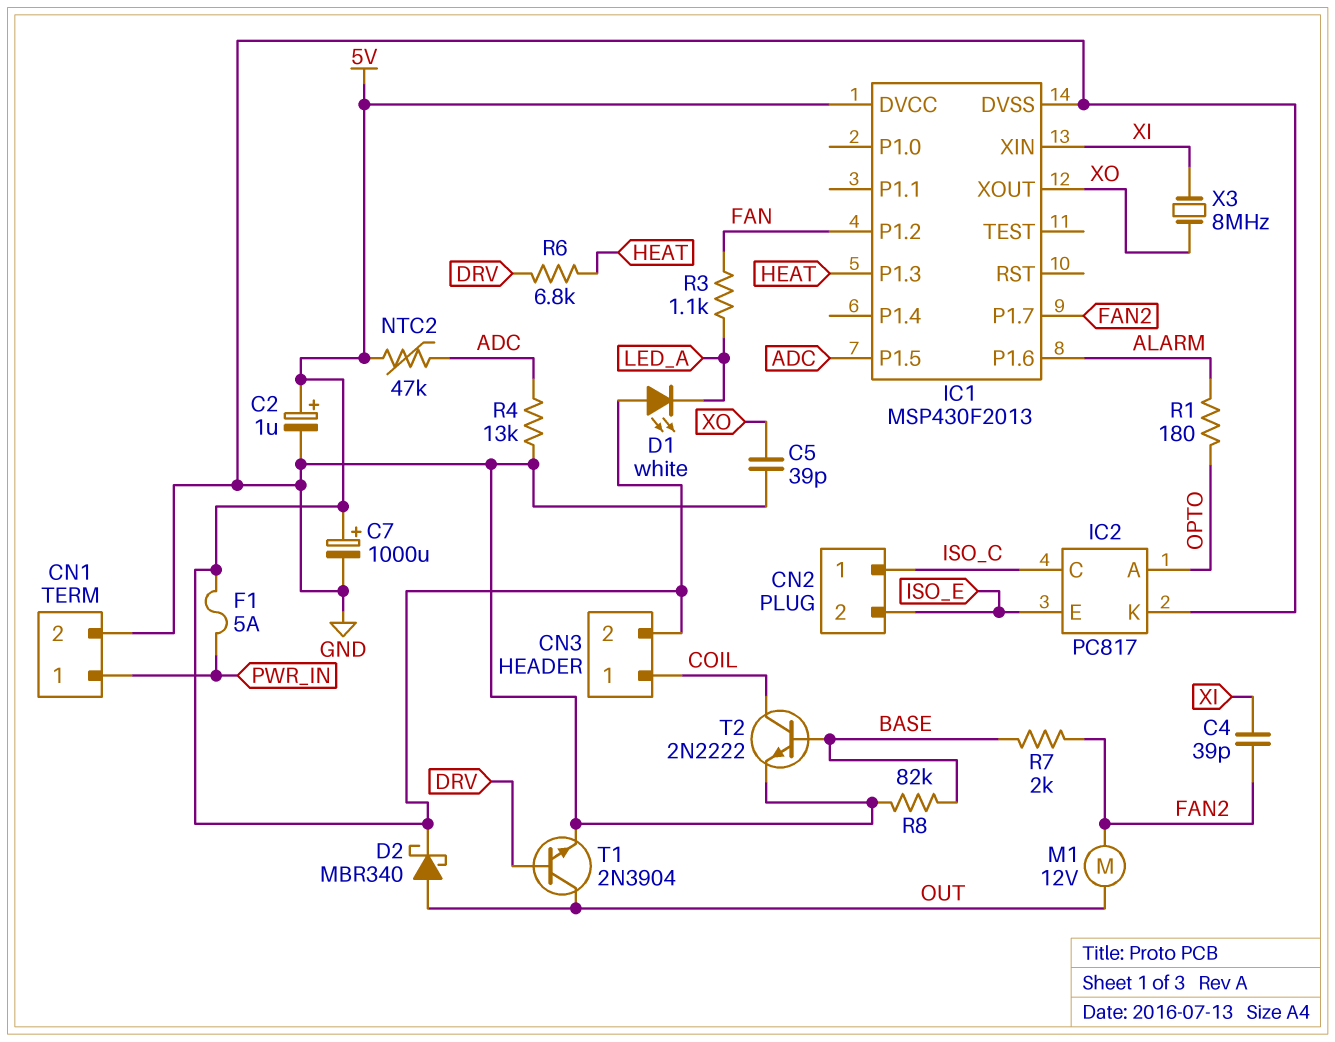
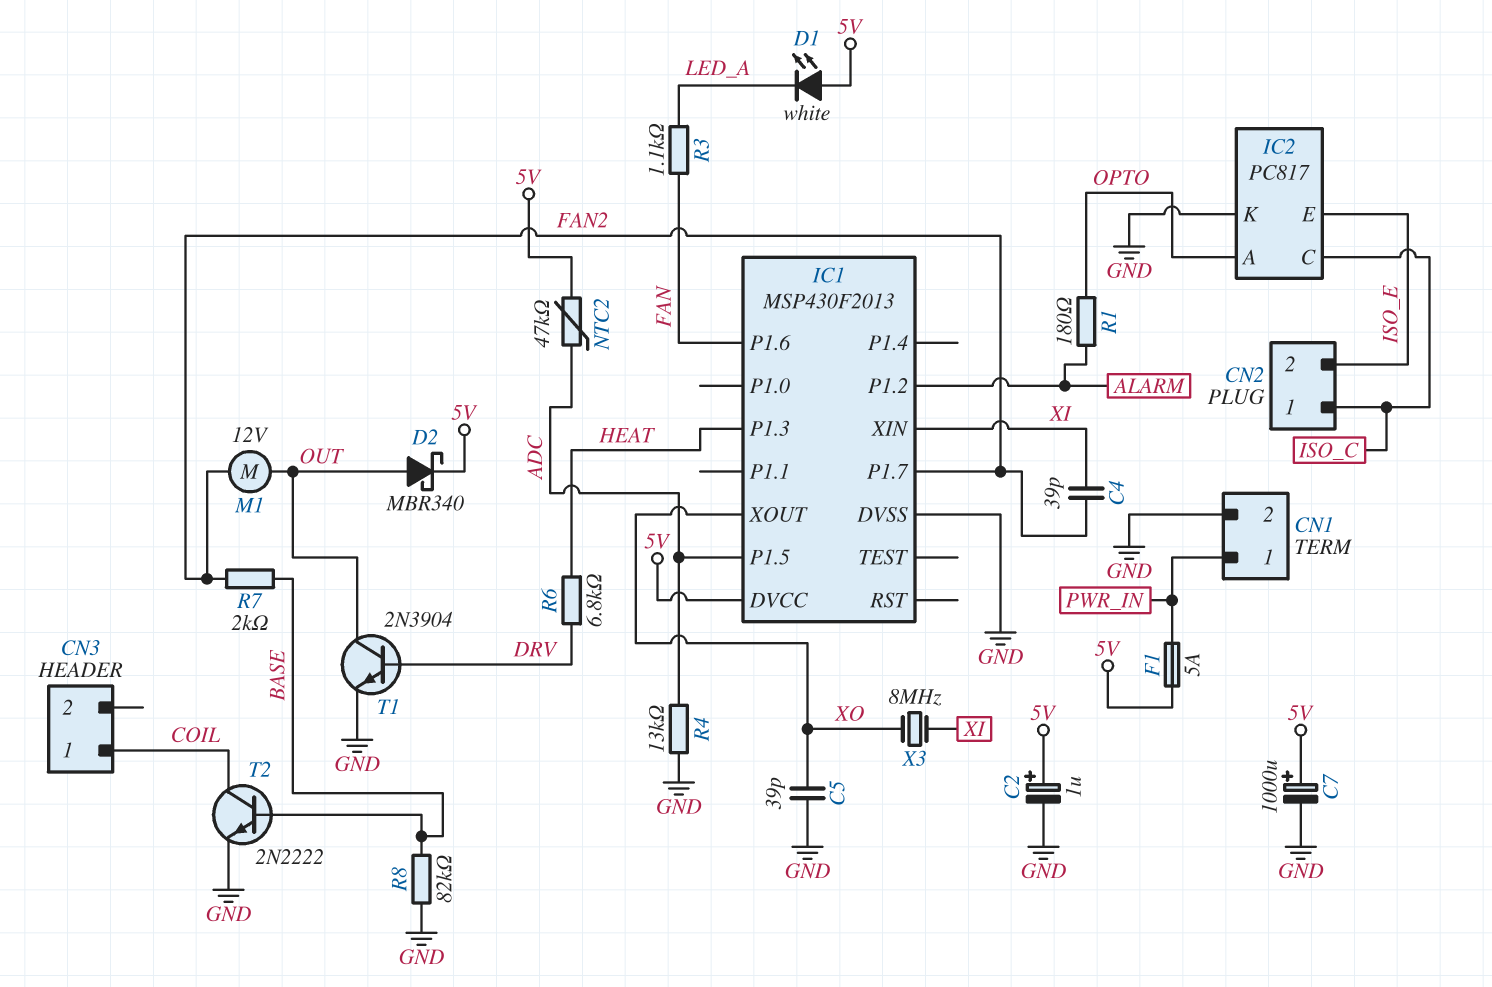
CN3 pin 2: 5V -> none
IC1 pin P1.2: FAN -> ALARM
IC1 pin P1.6: ALARM -> FAN

